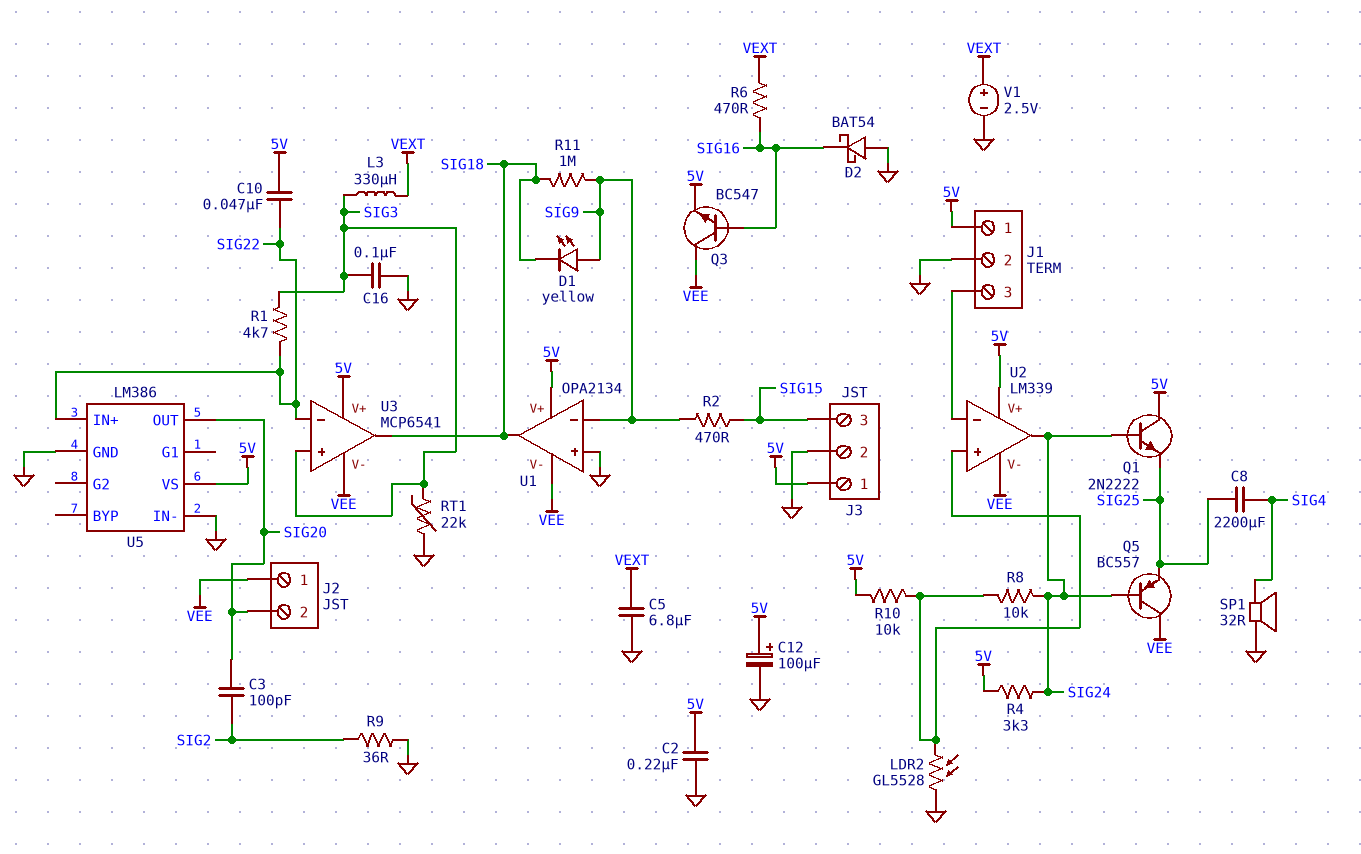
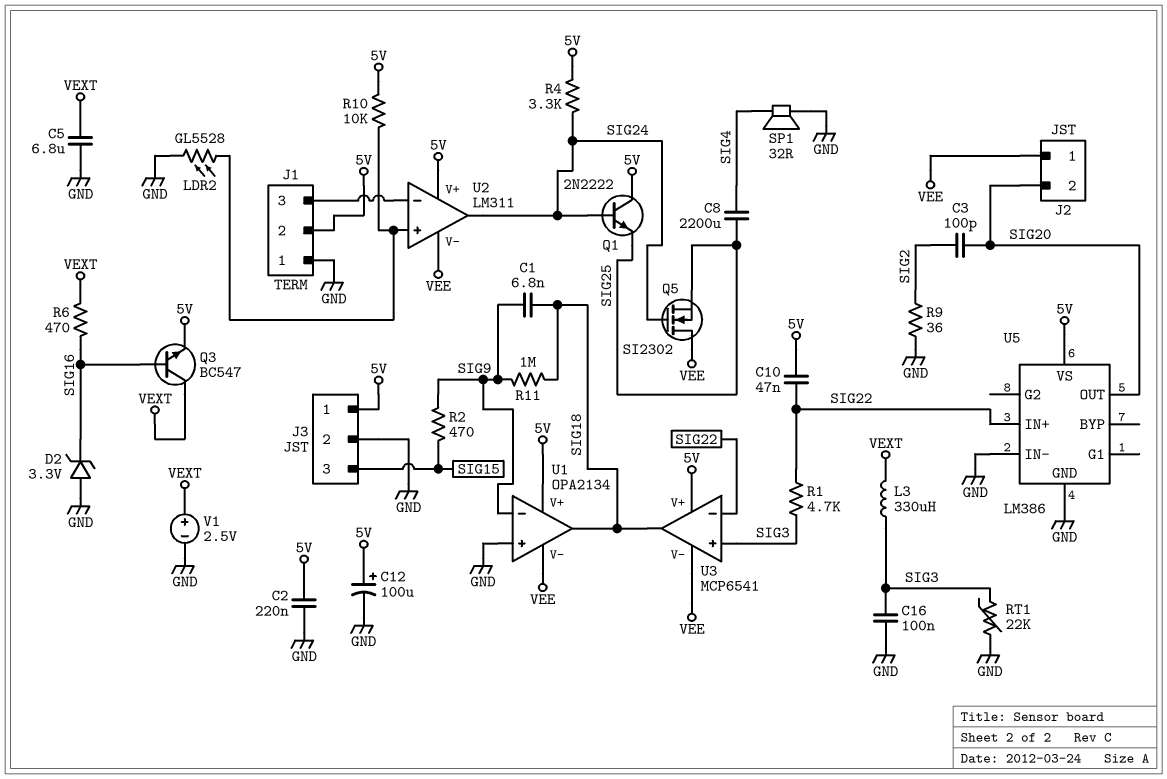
C1: none -> 6.8nF (SIG9, SIG18)
D1: LED yellow (A SIG9, K SIG18) -> none
D2: schottky BAT54 (A GND, K SIG16) -> zener 3.3V (A GND, K SIG16)
J1 pin 1: 5V -> GND
J1 pin 2: GND -> 5V
Q3: NPN BC547 (B SIG16, C VEE, E 5V) -> NPN BC547 (B SIG16, C VEXT, E 5V)
Q5: PNP BC557 (B SIG24, C VEE, E SIG25) -> NMOS SI2302 (G SIG24, D VEE, S SIG25)
R8: 10k (SIG24, U2/in+) -> none
U2: LM339 -> LM311

